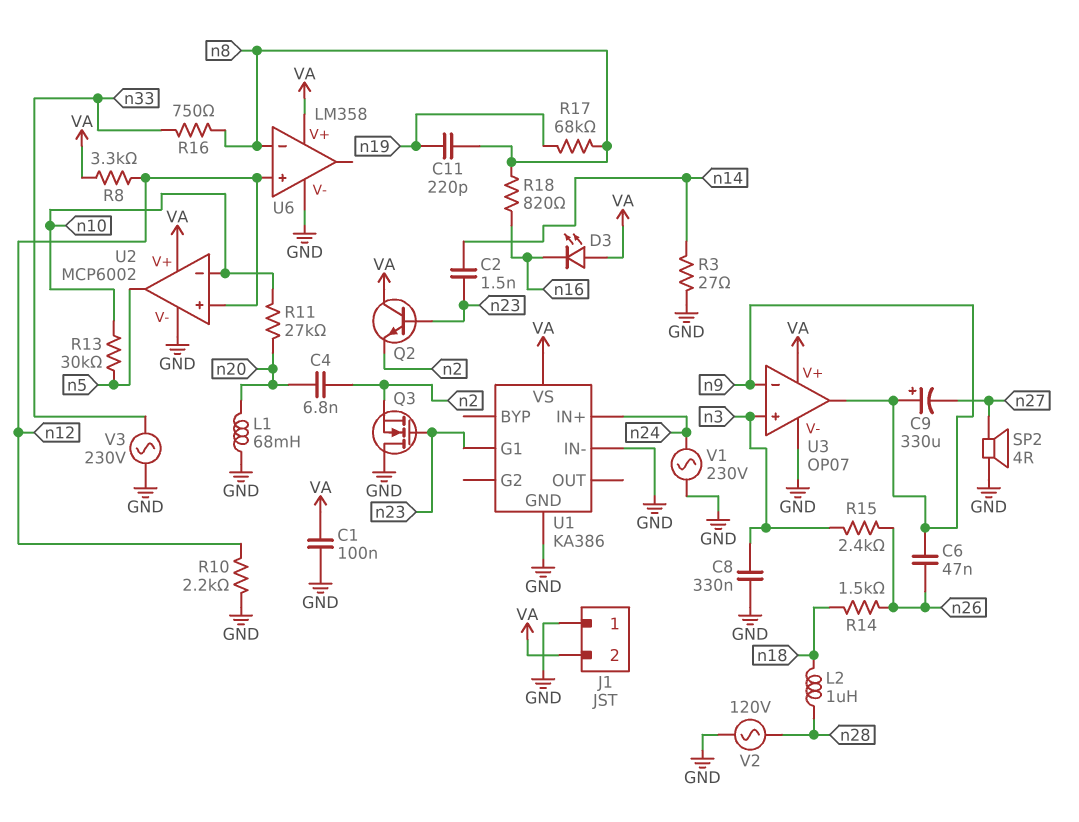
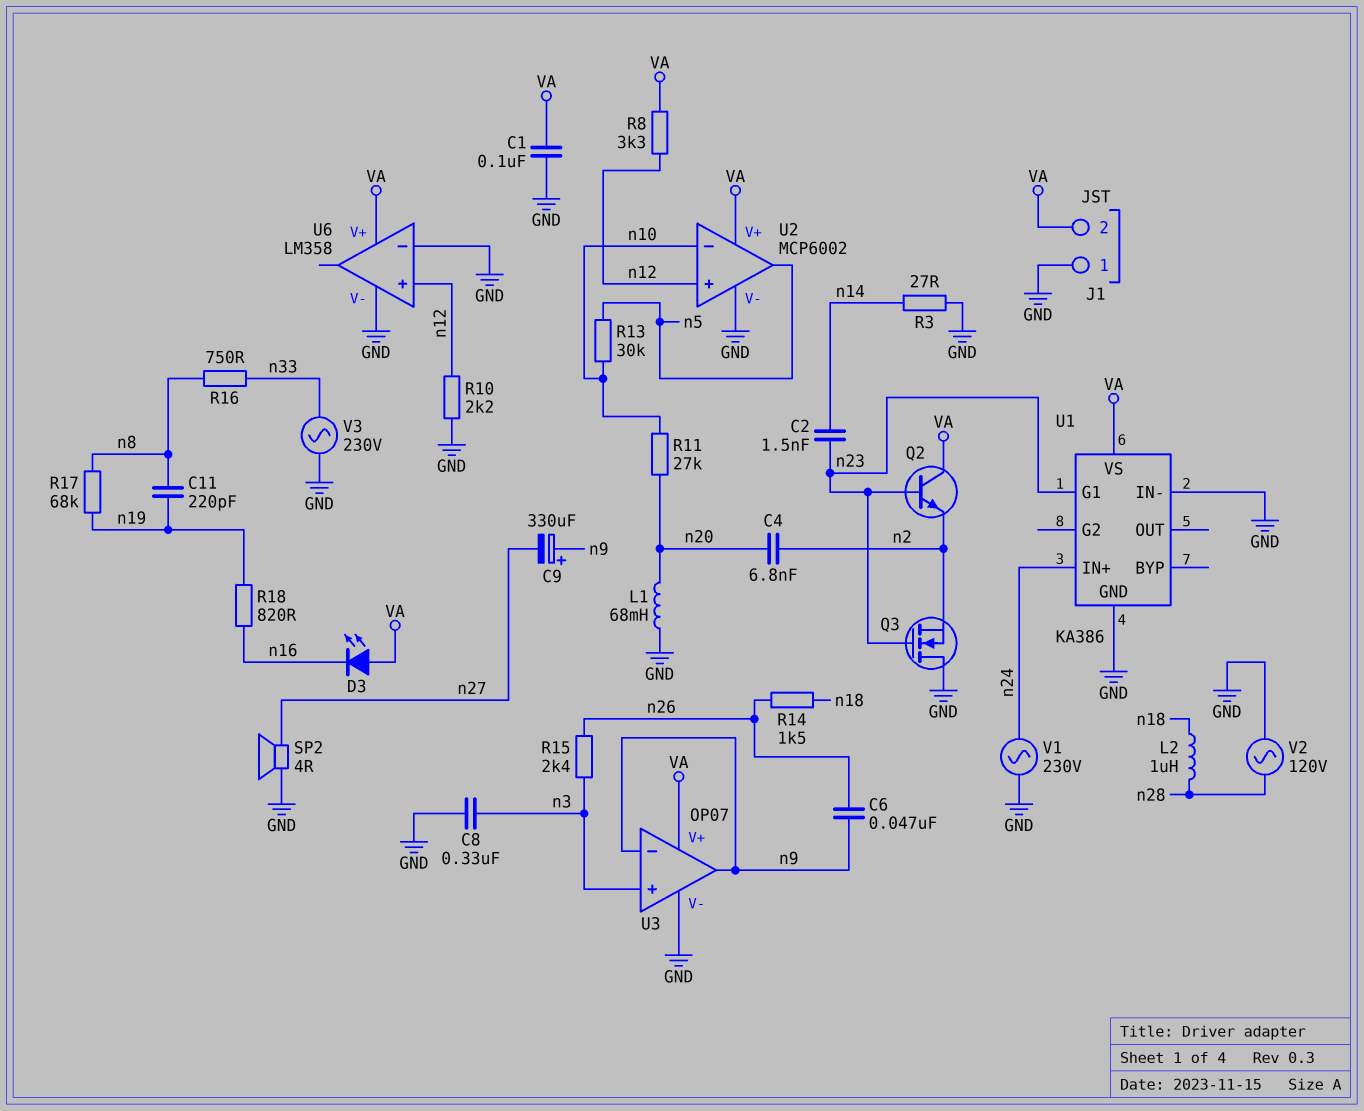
R18: 820 (n8, n16) -> 820 (n16, n19)
U6 pin in-: n8 -> GND

